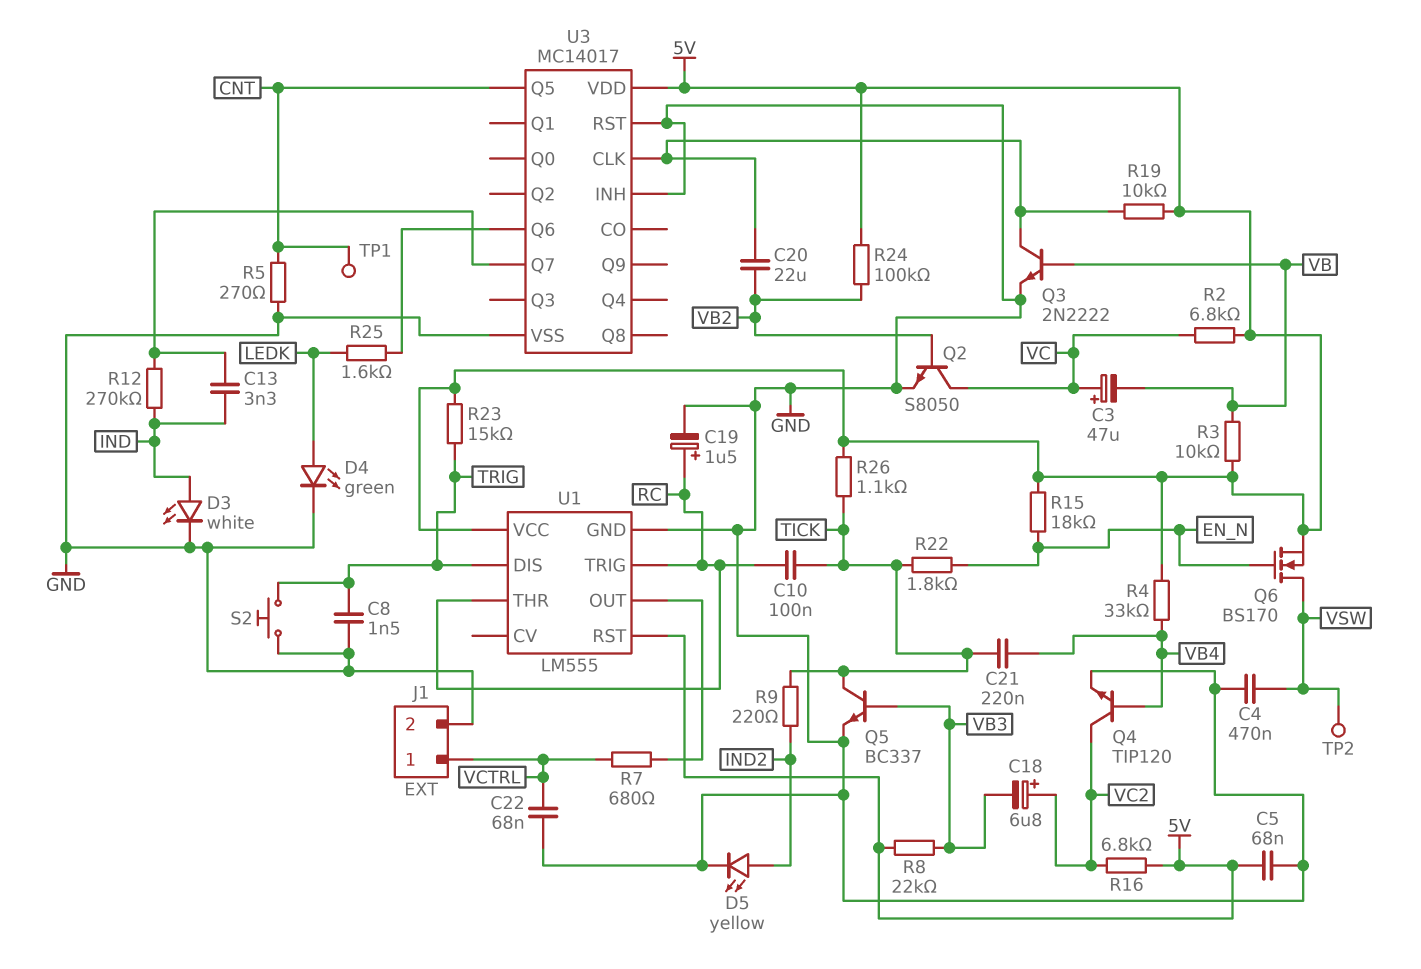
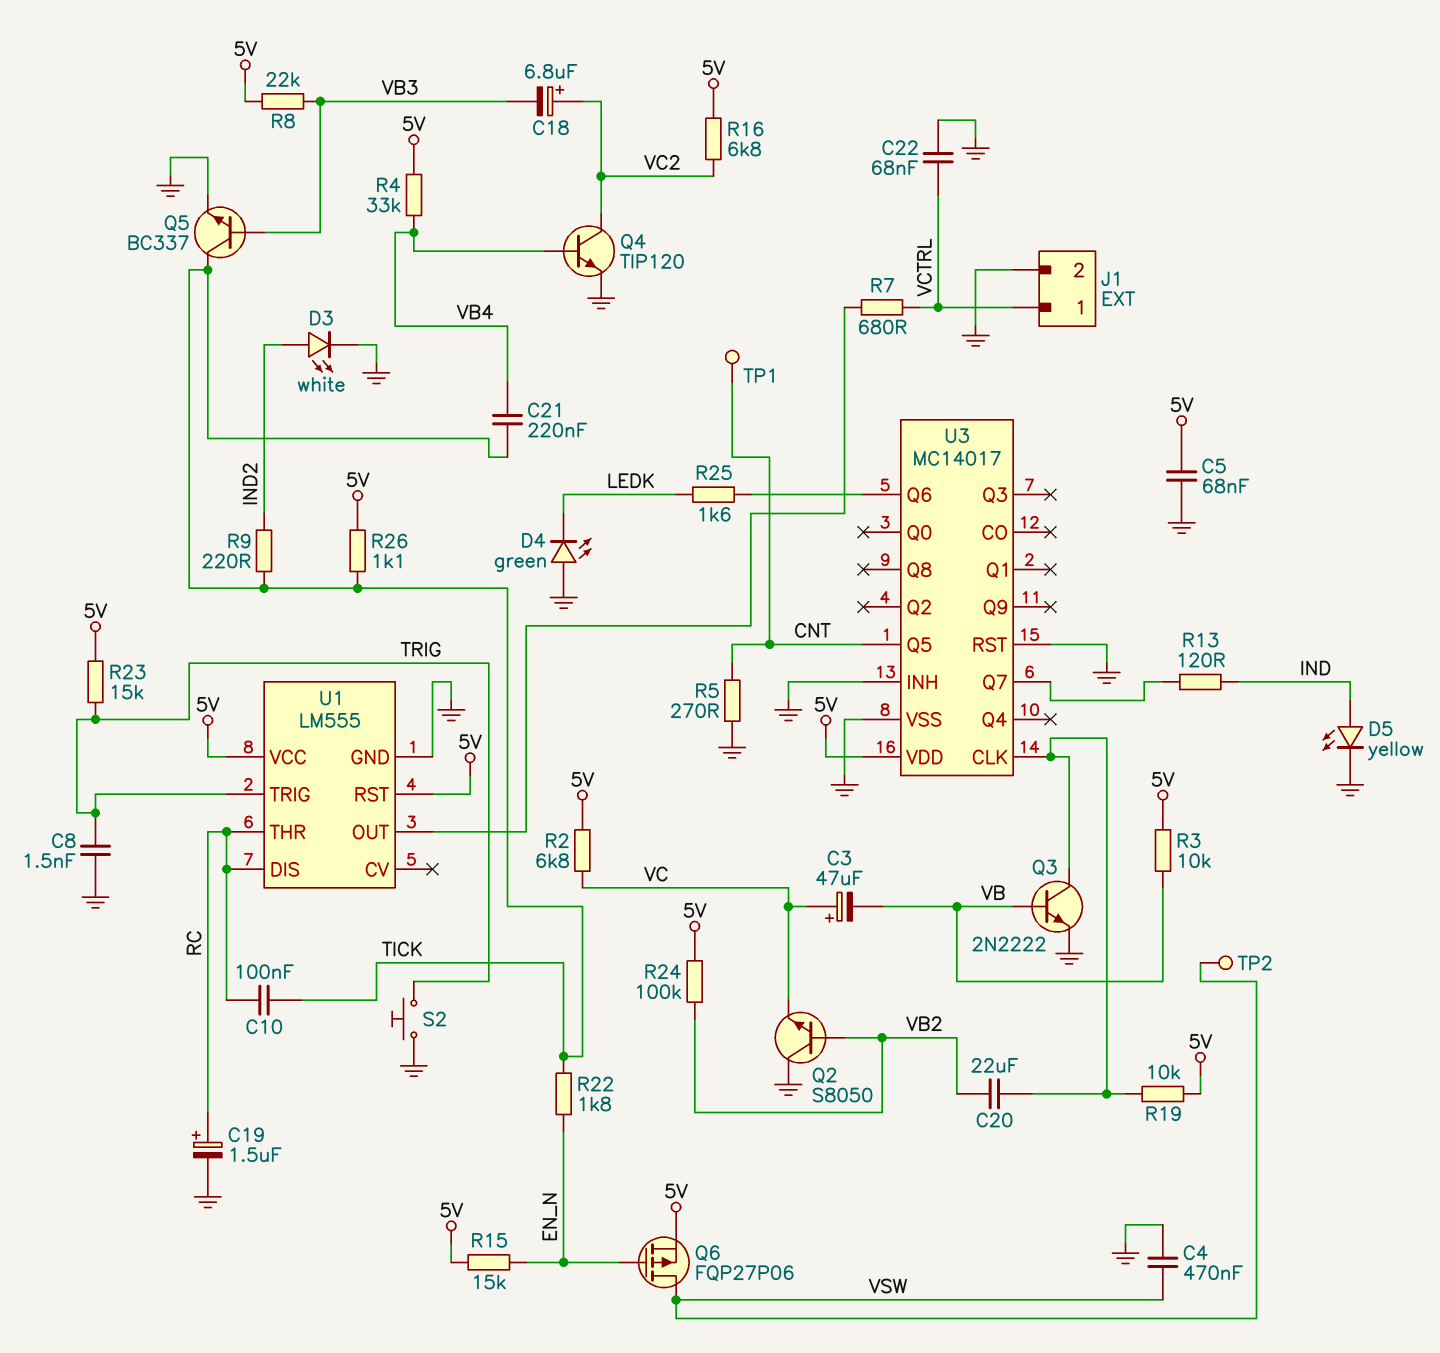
C13: 3.3nF (IND, U3/Q7) -> none
D3: LED white (A IND, K GND) -> LED white (A IND2, K GND)
D4: LED green (A LEDK, K GND) -> LED green (A GND, K LEDK)
D5: LED yellow (A IND2, K GND) -> LED yellow (A IND, K GND)
Q2: NPN S8050 (B VB2, C VC, E GND) -> NPN S8050 (B VB2, C GND, E VC)
Q6: NMOS BS170 (G EN_N, D VSW, S 5V) -> PMOS FQP27P06 (G EN_N, D VSW, S 5V)
R12: 270k (IND, U3/Q7) -> none
R13: none -> 120 (IND, U3/Q7)
R15: 18k (5V, EN_N) -> 15k (5V, EN_N)
U1 pin DIS: TRIG -> RC
U1 pin TRIG: RC -> TRIG

